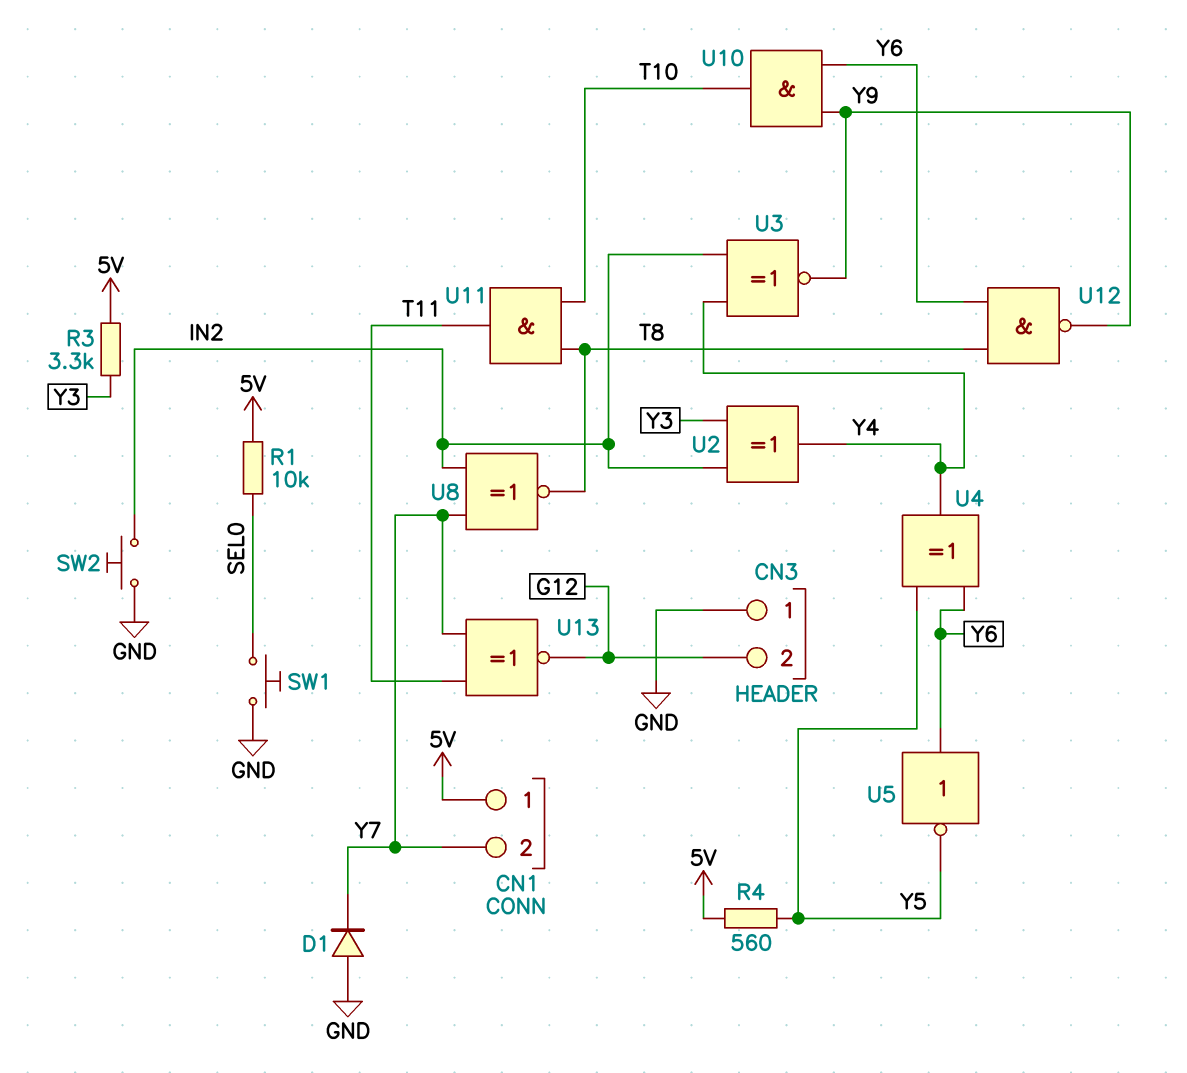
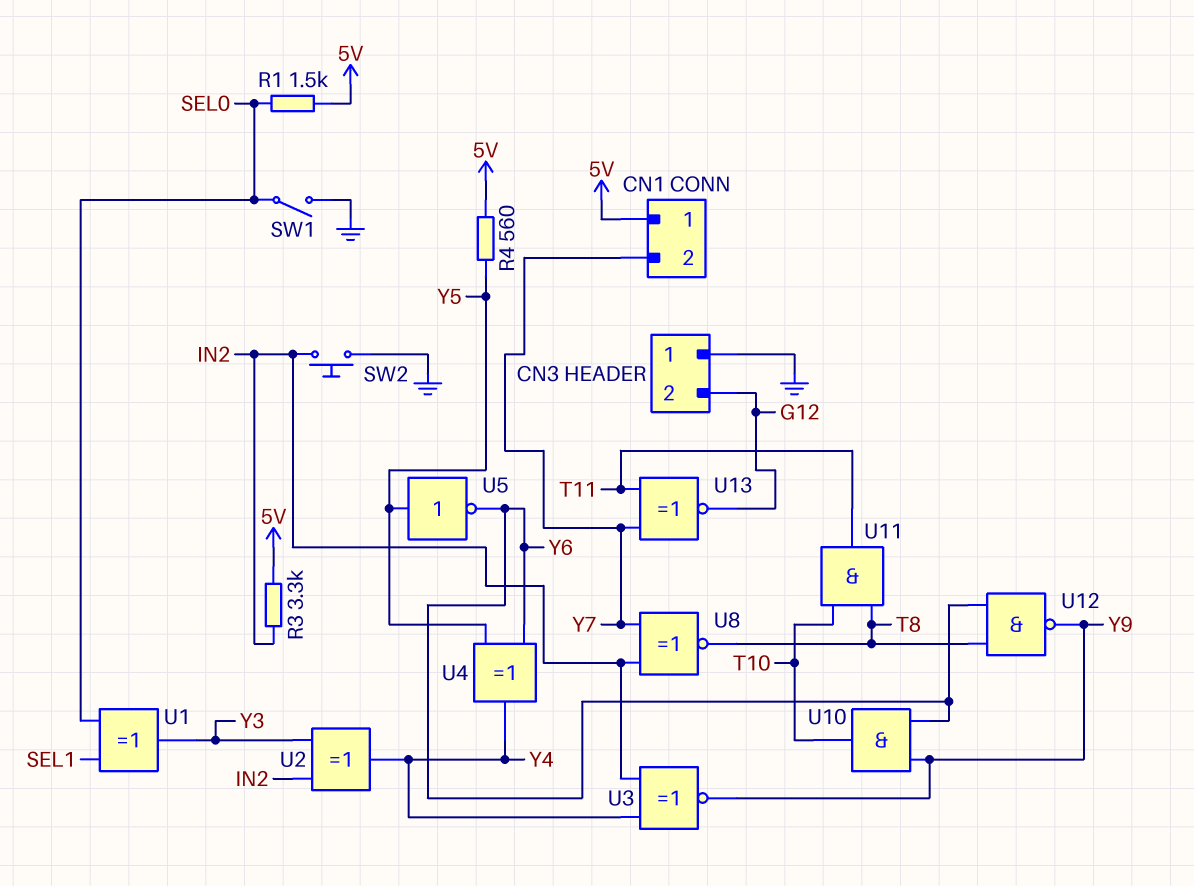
D1: diode (A GND, K Y7) -> none
R1: 10k (5V, SEL0) -> 1.5k (5V, SEL0)
R3: 3.3k (5V, Y3) -> 3.3k (5V, IN2)
SW1: button (GND, SEL0) -> switch (GND, SEL0)
U1: none -> XOR (in SEL0, in SEL1, out Y3)
U5: NOT (in Y6, out Y5) -> NOT (in Y5, out Y6)

